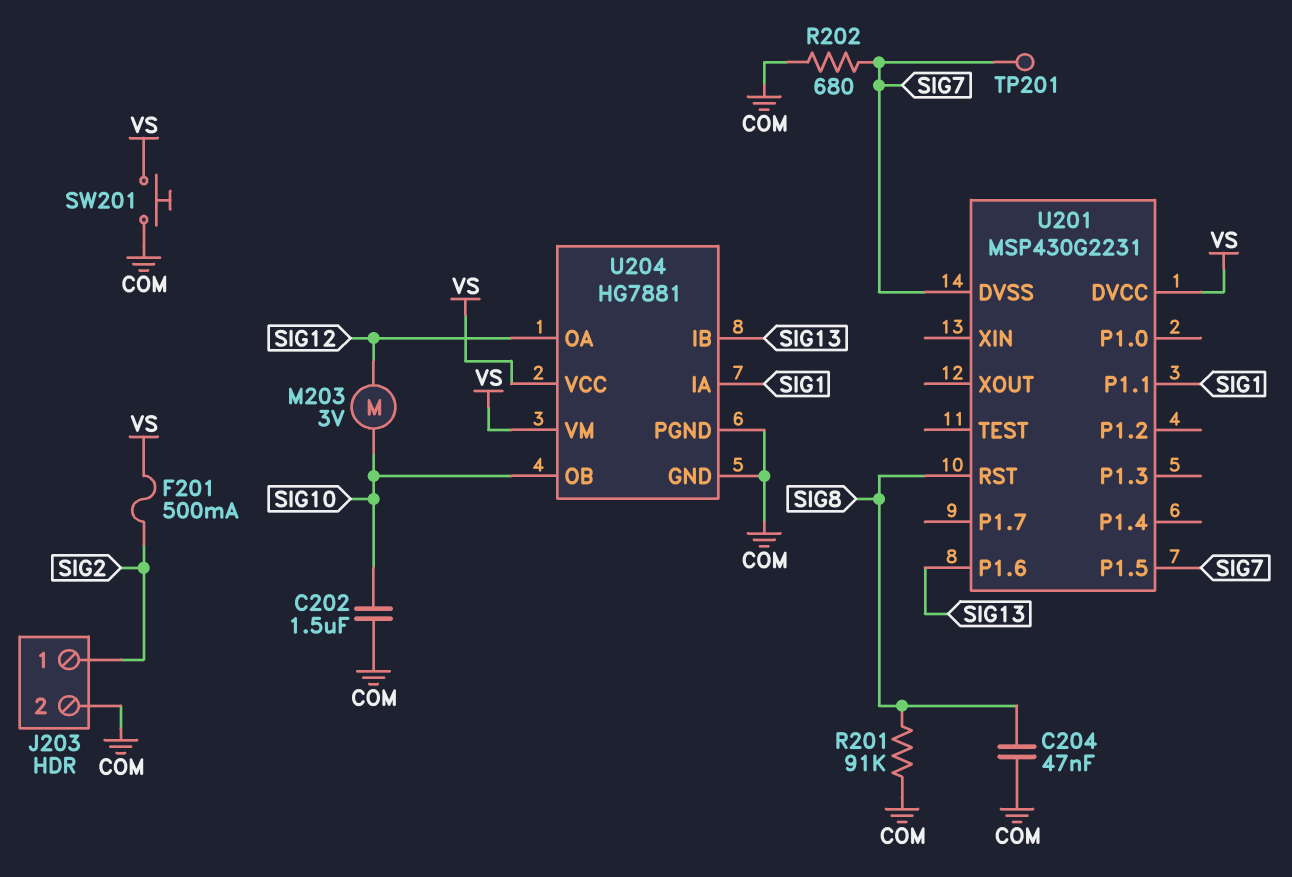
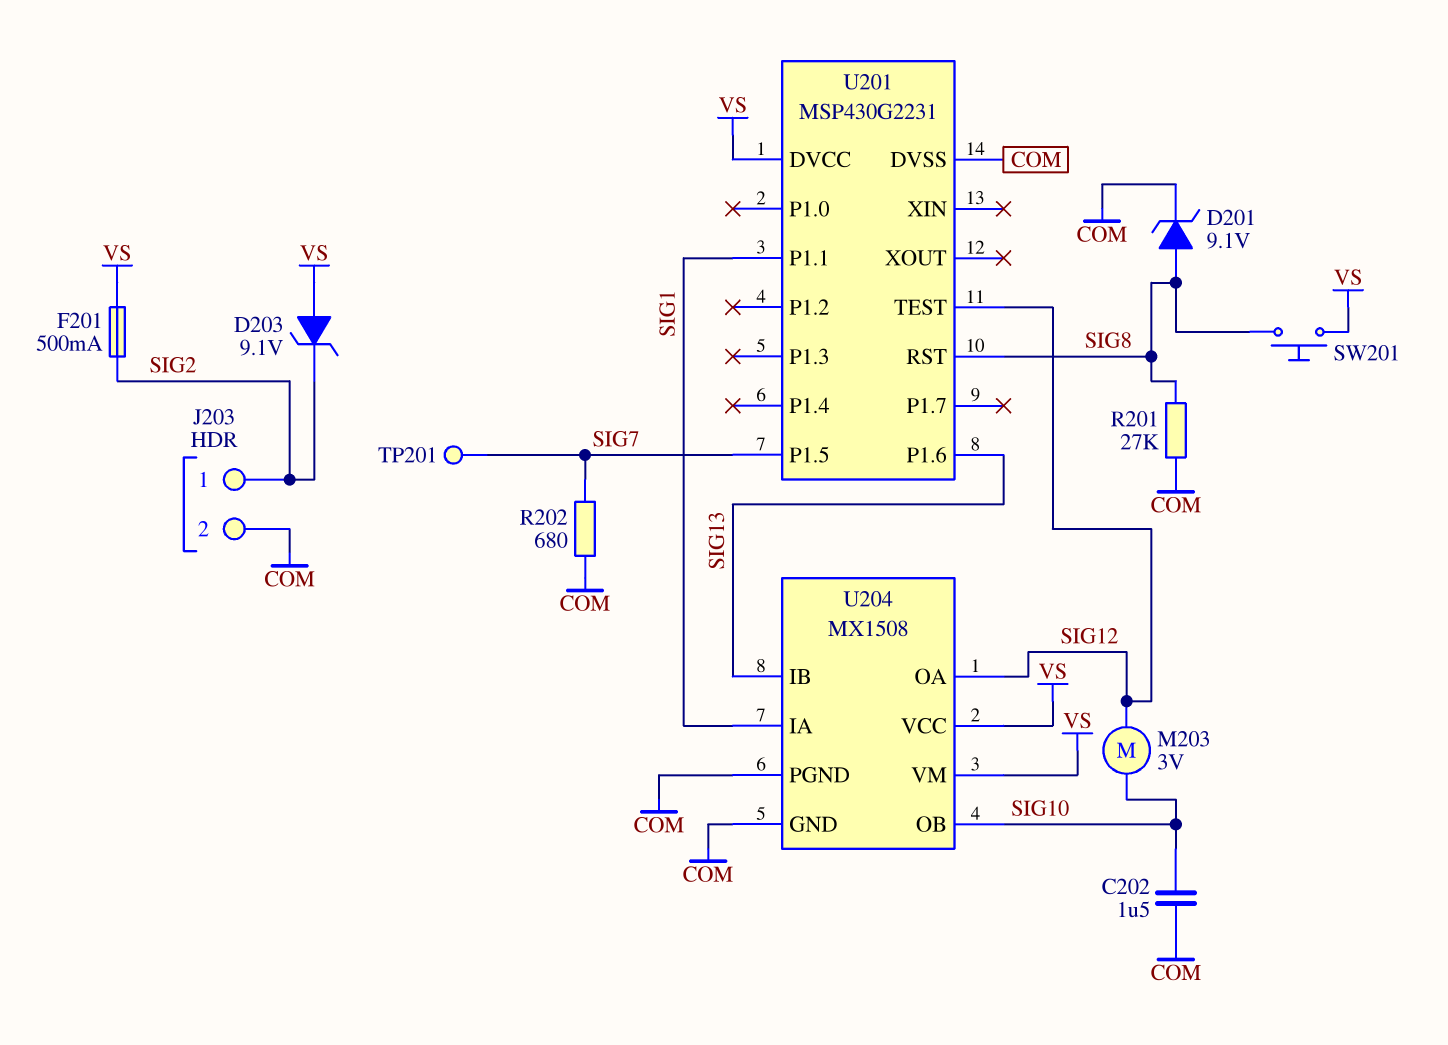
C204: 47nF (COM, SIG8) -> none
D201: none -> zener 9.1V (A SIG8, K COM)
D203: none -> zener 9.1V (A VS, K SIG2)
R201: 91k (COM, SIG8) -> 27k (COM, SIG8)
SW201: button (COM, VS) -> button (SIG8, VS)
U201 pin DVSS: SIG7 -> COM
U201 pin TEST: none -> SIG12
U204: HG7881 -> MX1508

